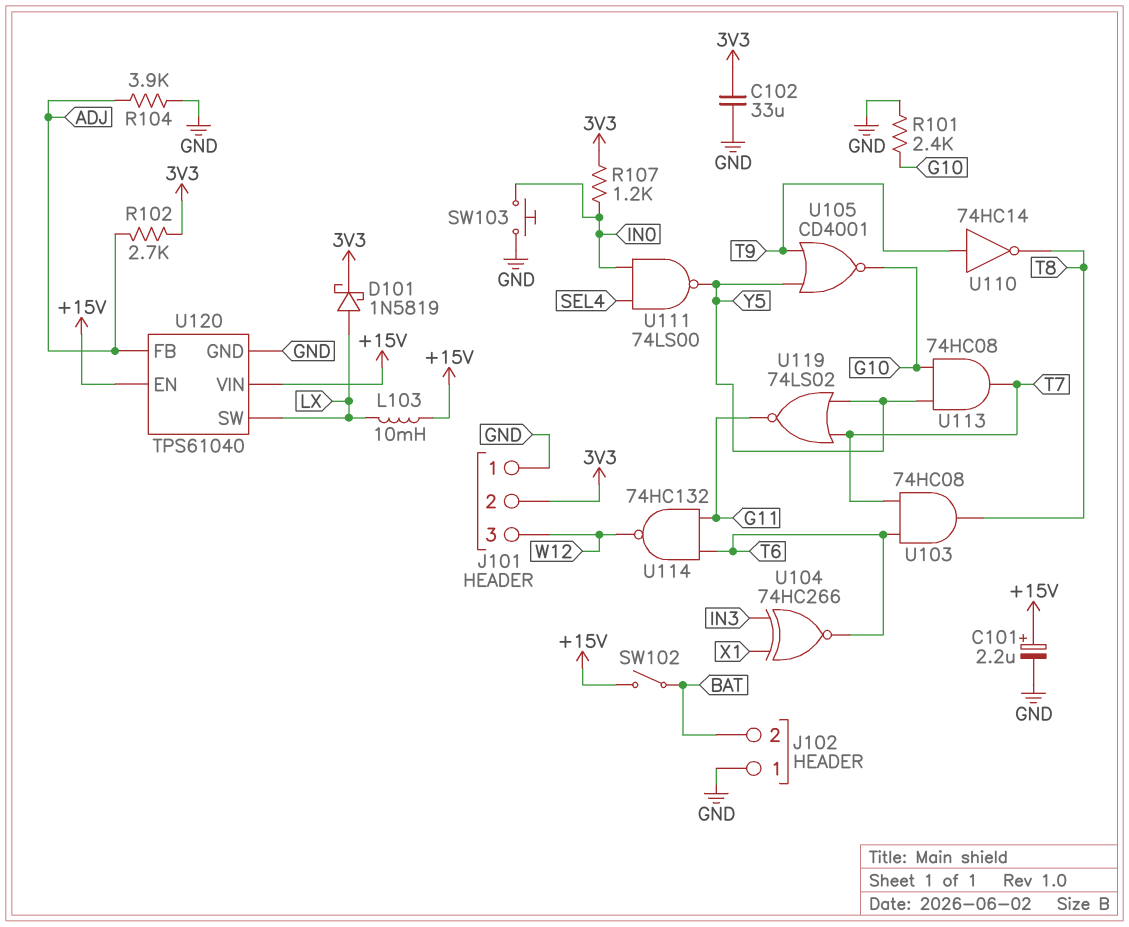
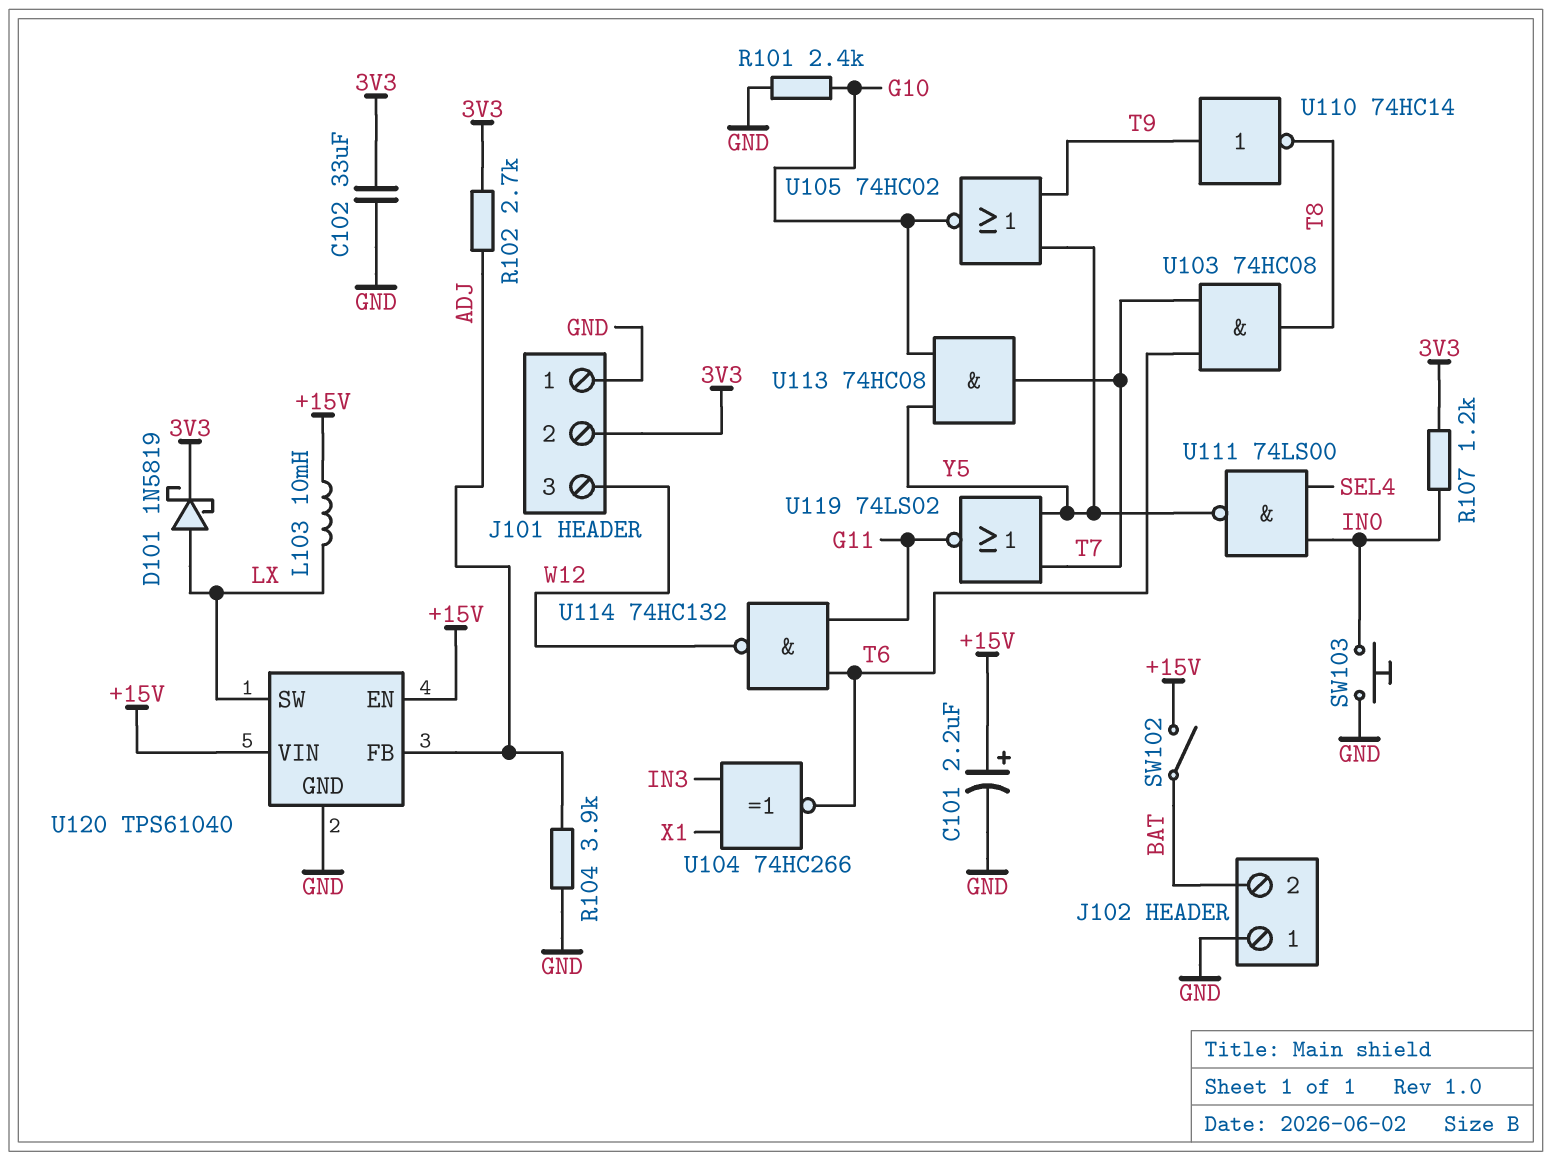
U105: NOR CD4001 (in T9, in Y5, out G10) -> NOR 74HC02 (in T9, in Y5, out G10)

